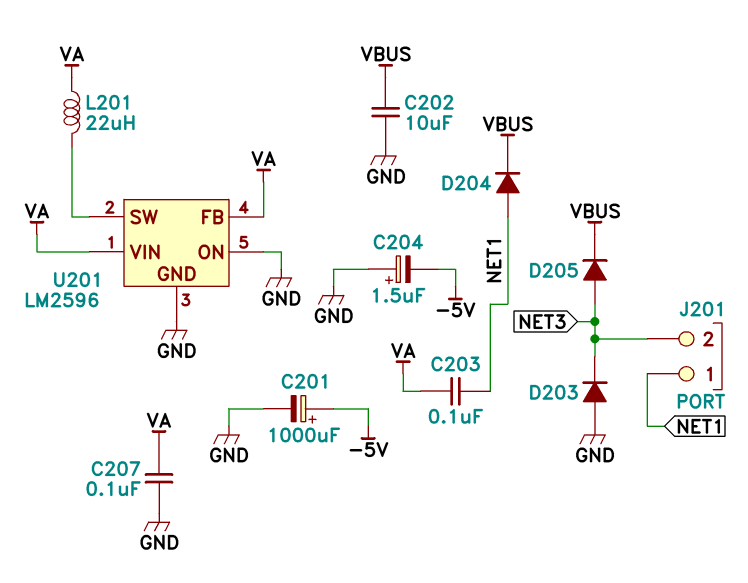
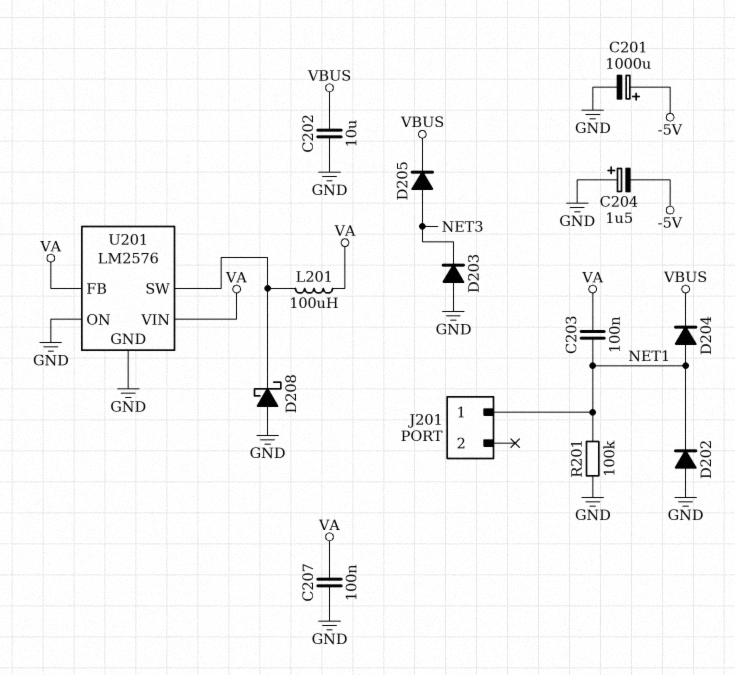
D202: none -> diode (A GND, K NET1)
D208: none -> schottky (A GND, K U201/SW)
J201 pin 2: NET3 -> none
L201: 22uH (U201/SW, VA) -> 100uH (U201/SW, VA)
R201: none -> 100k (GND, NET1)
U201: LM2596 -> LM2576

